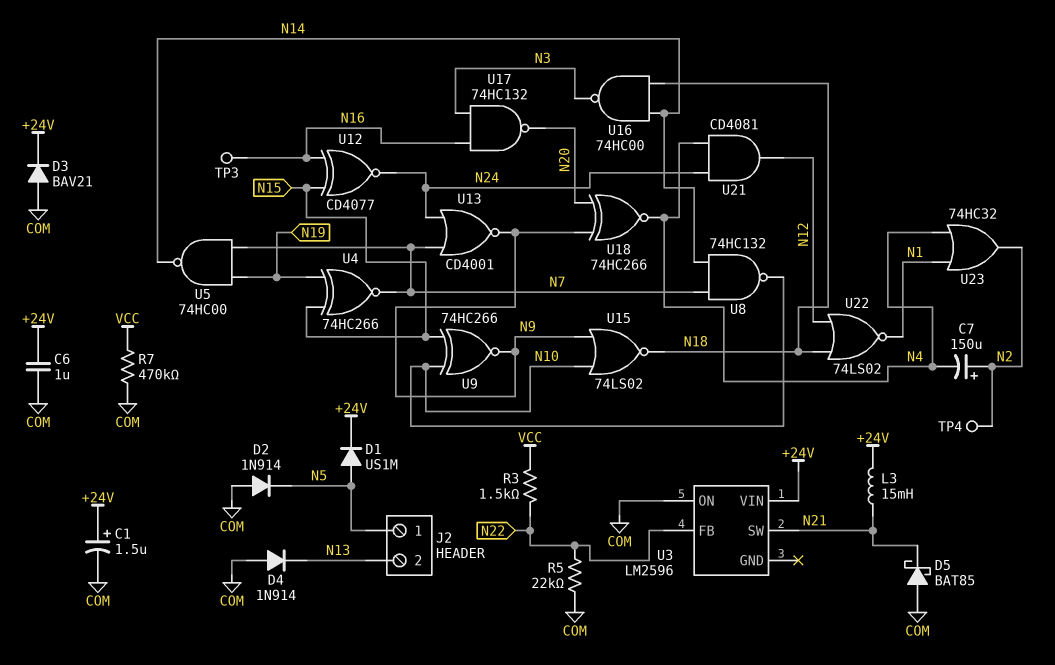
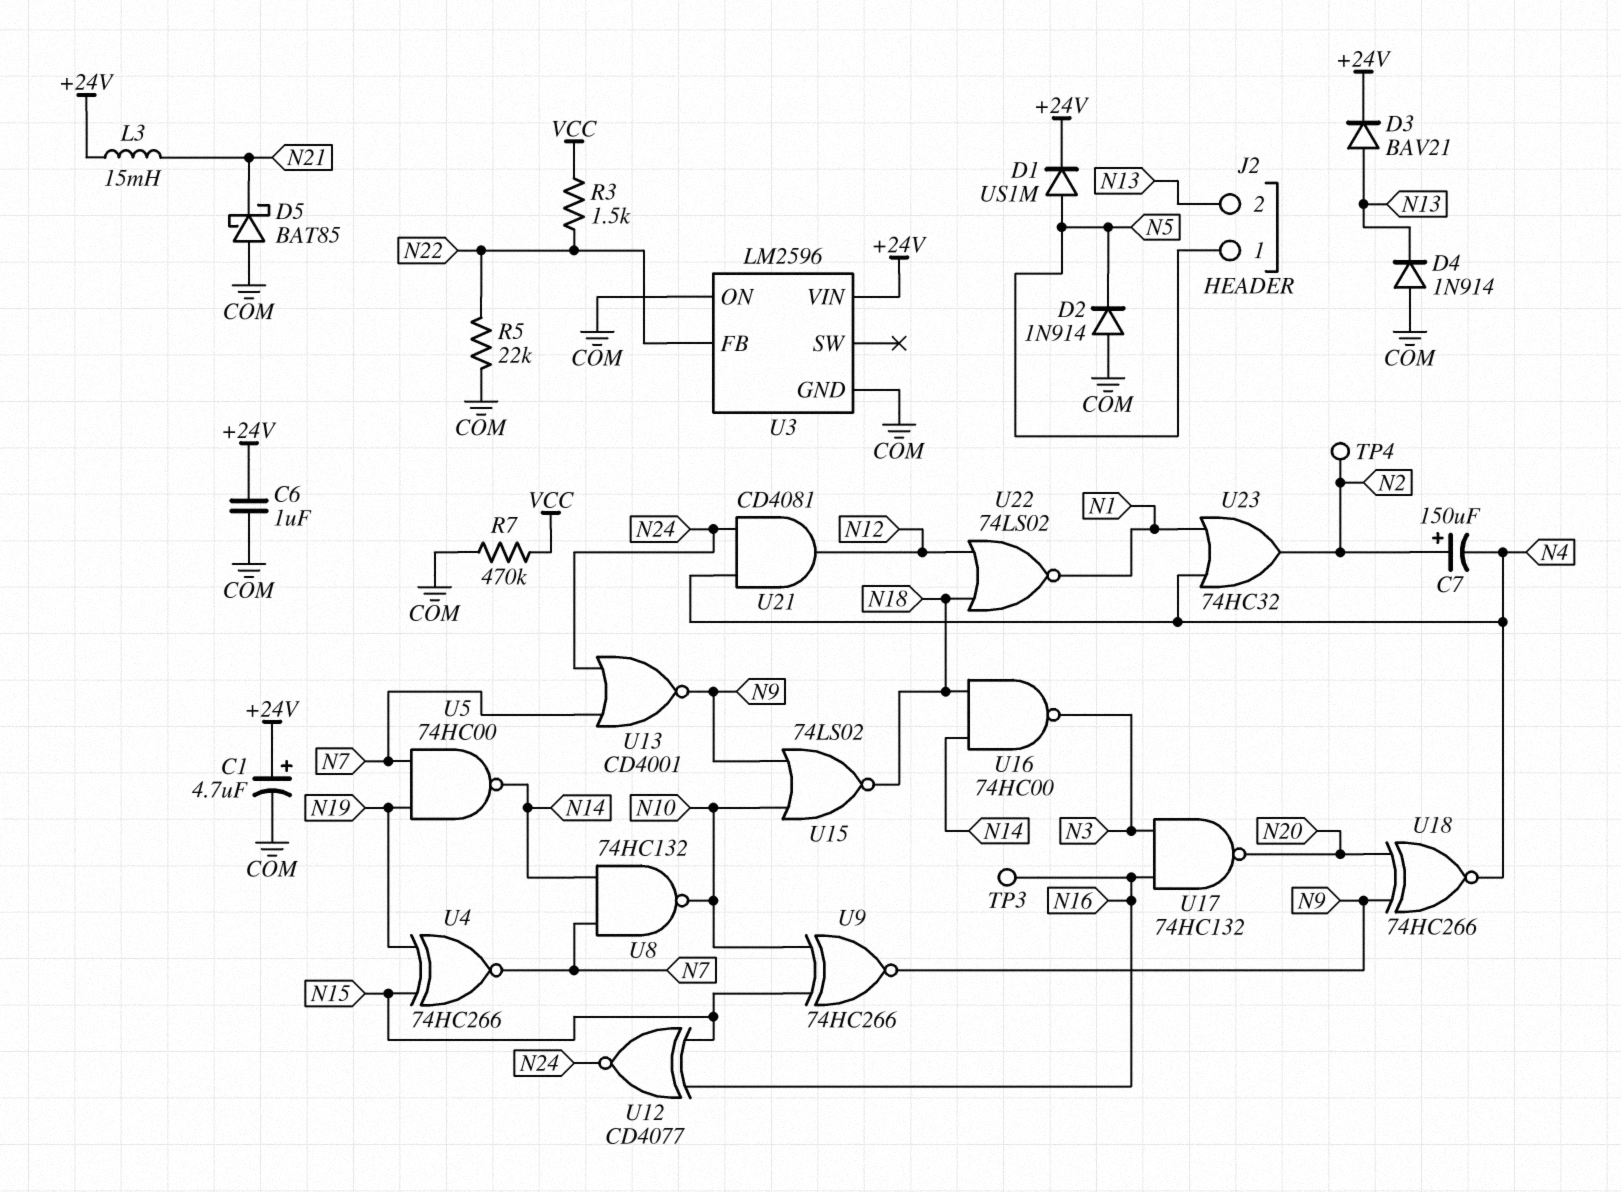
C1: 1.5uF (plus +24V, minus COM) -> 4.7uF (plus +24V, minus COM)
D3: diode BAV21 (A COM, K +24V) -> diode BAV21 (A N13, K +24V)
U3 pin GND: none -> COM
U3 pin SW: N21 -> none

